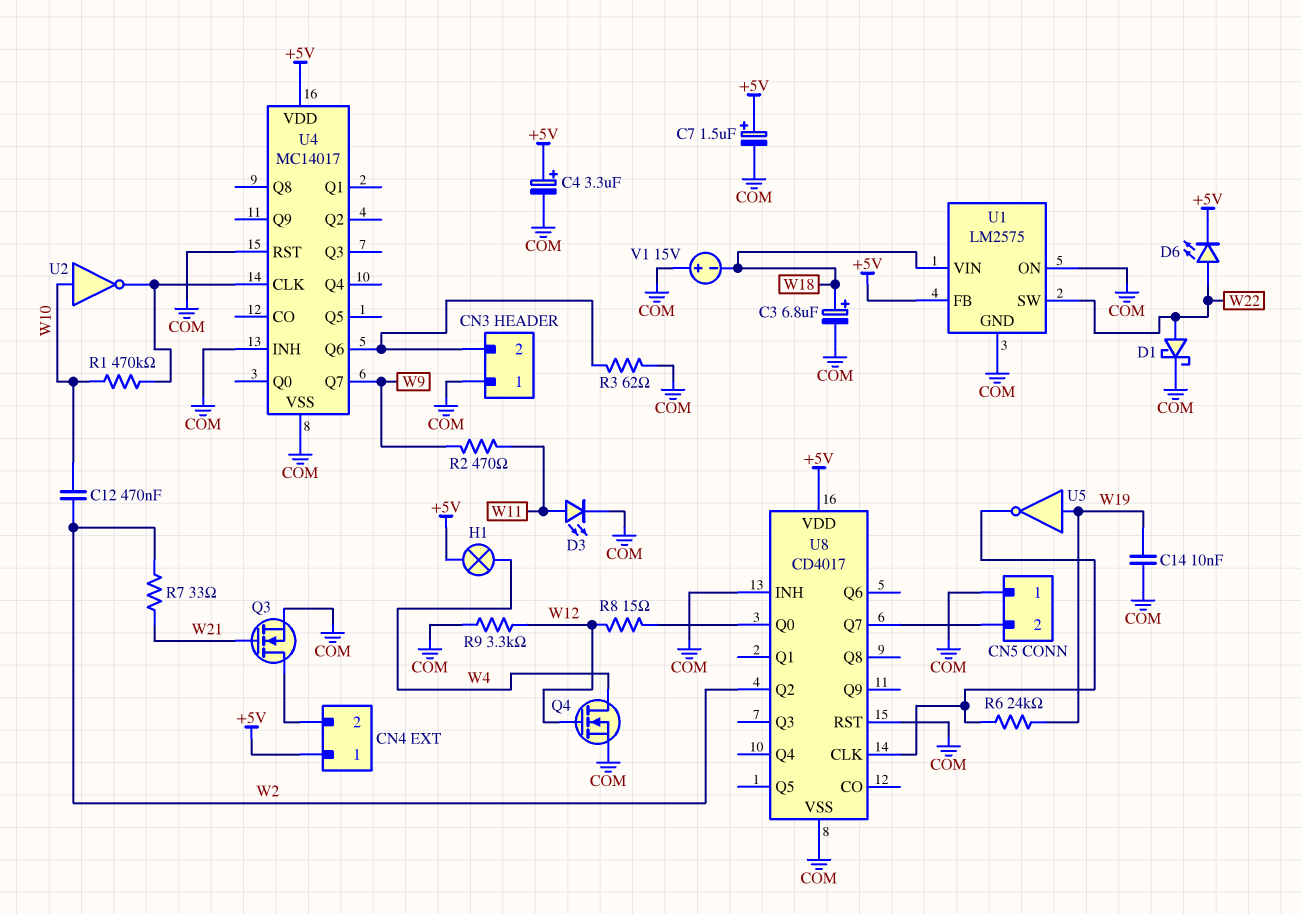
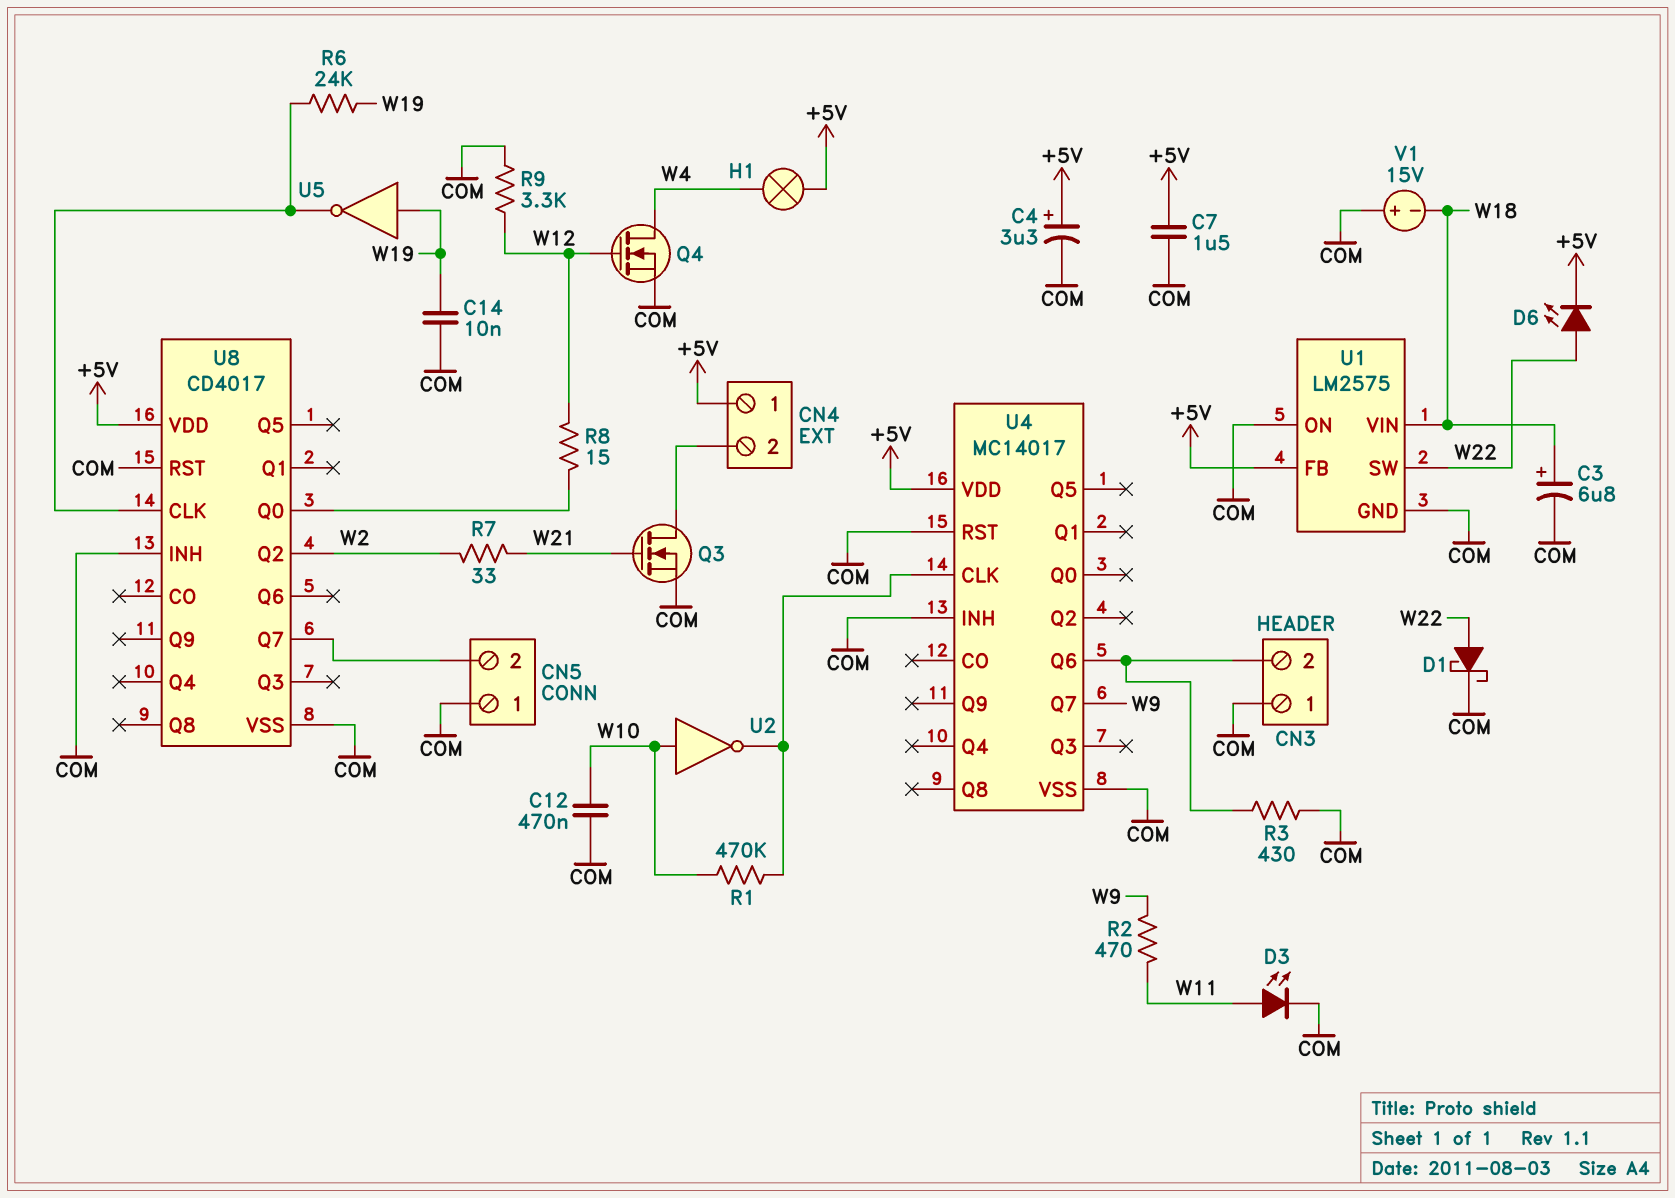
C7: 1.5uF (plus +5V, minus COM) -> 1.5uF (+5V, COM)
C12: 470nF (W2, W10) -> 470nF (COM, W10)
R3: 62 (CN3/2, COM) -> 430 (CN3/2, COM)

